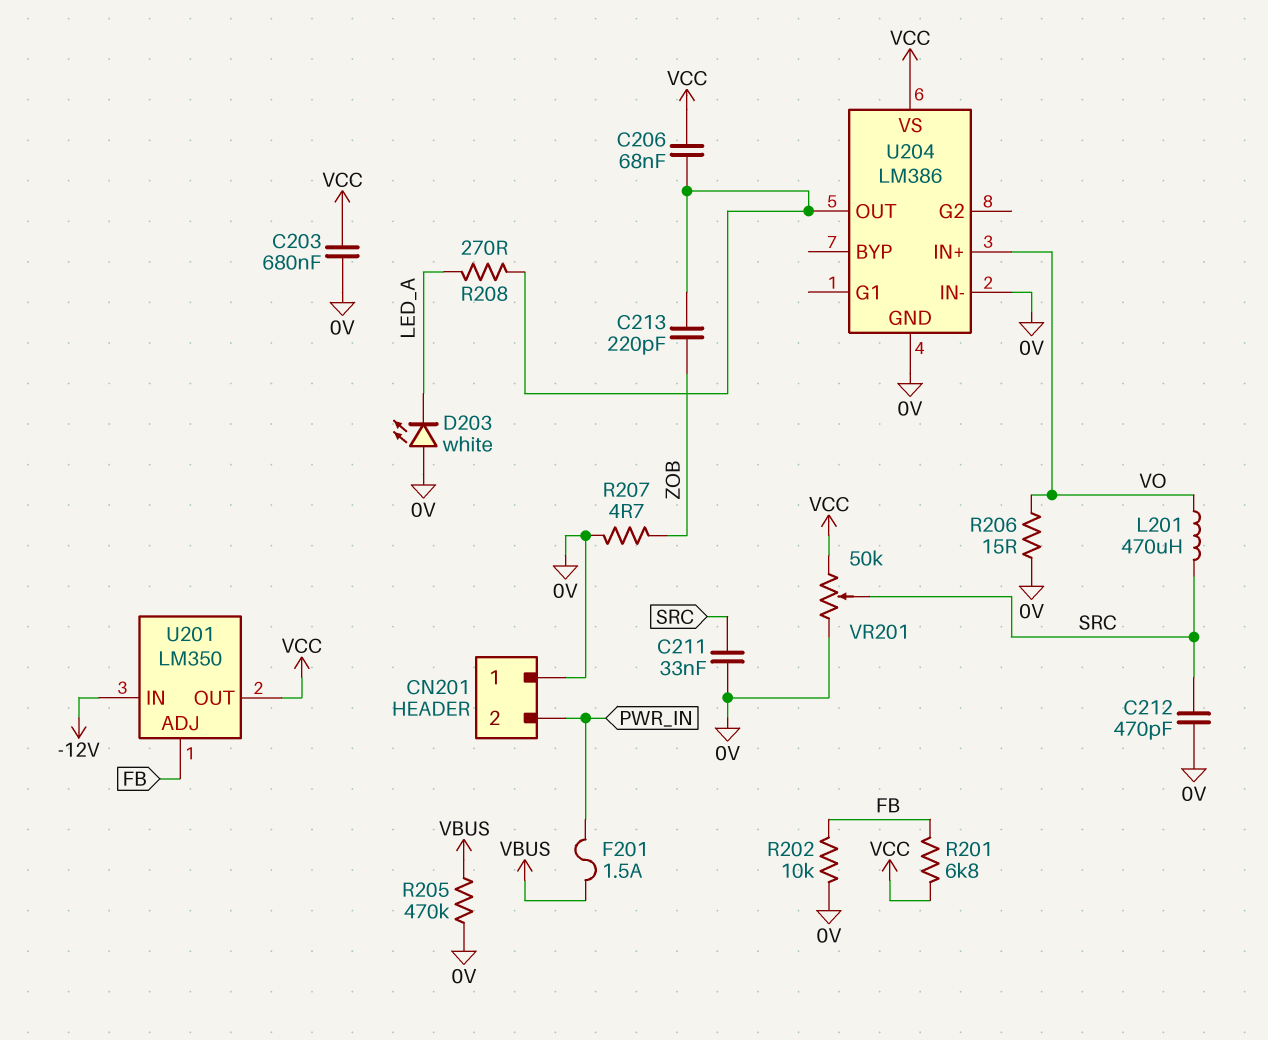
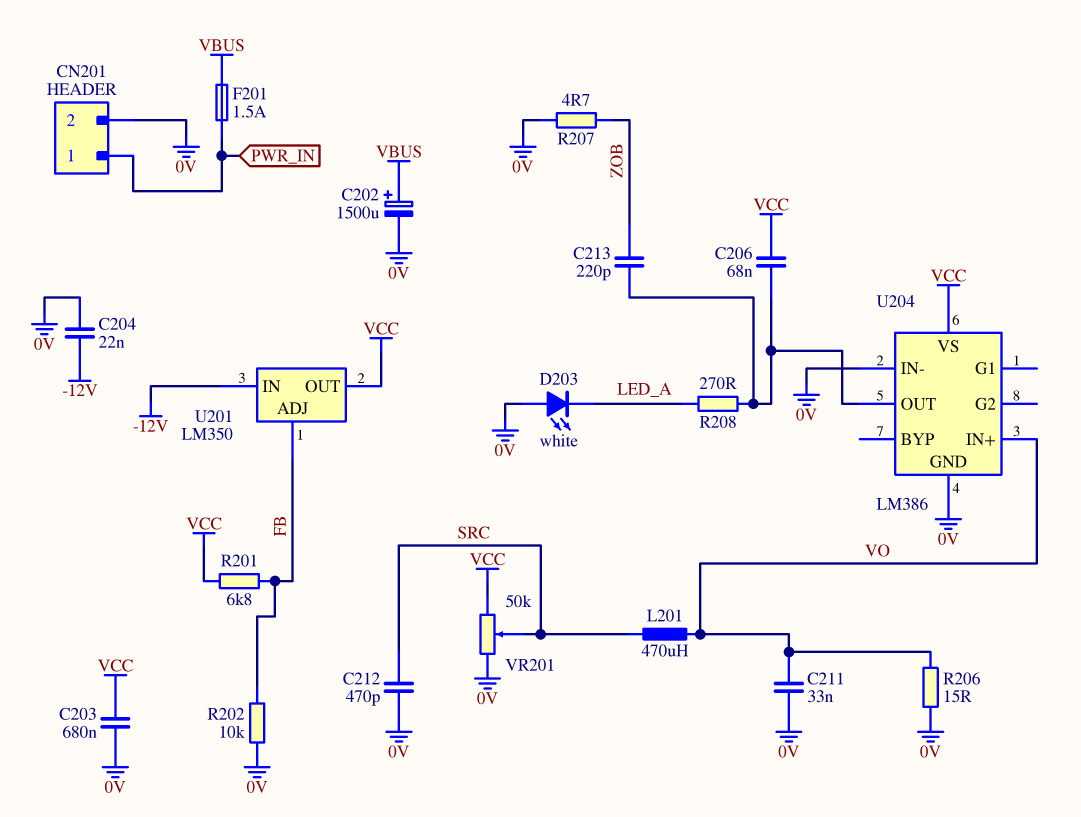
C202: none -> 1500uF (plus VBUS, minus 0V)
C204: none -> 22nF (-12V, 0V)
C211: 33nF (0V, SRC) -> 33nF (0V, VO)
CN201 pin 1: 0V -> PWR_IN
CN201 pin 2: PWR_IN -> 0V
R205: 470k (0V, VBUS) -> none

